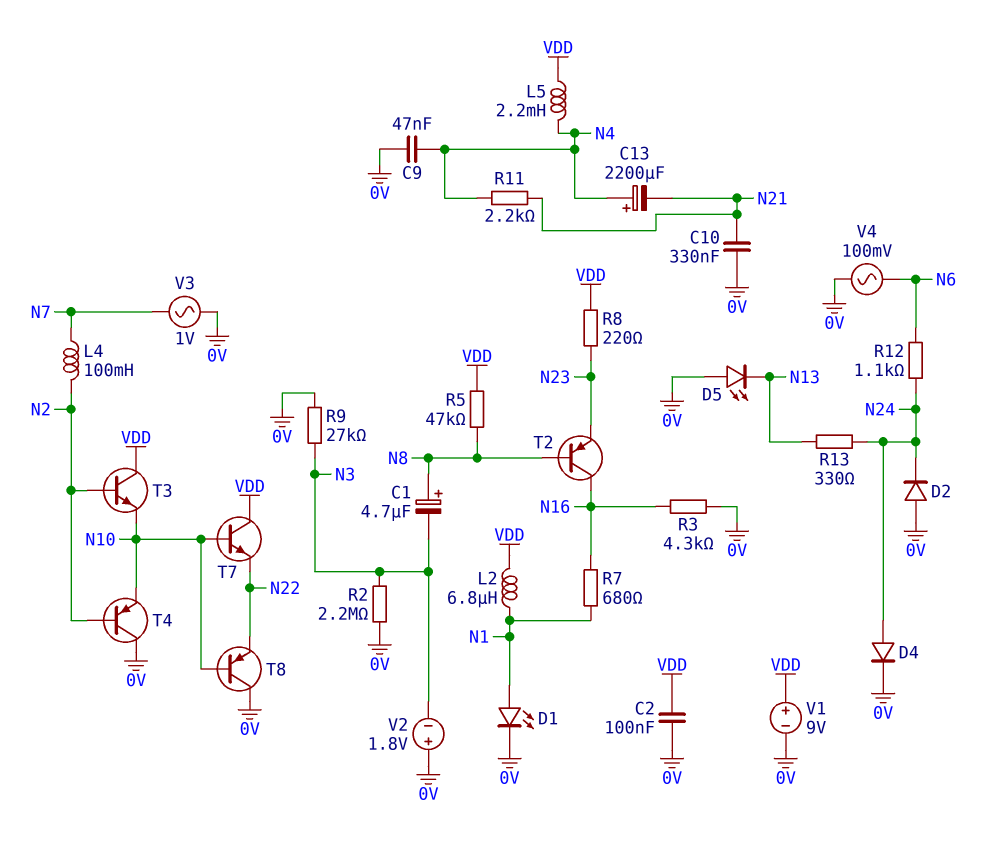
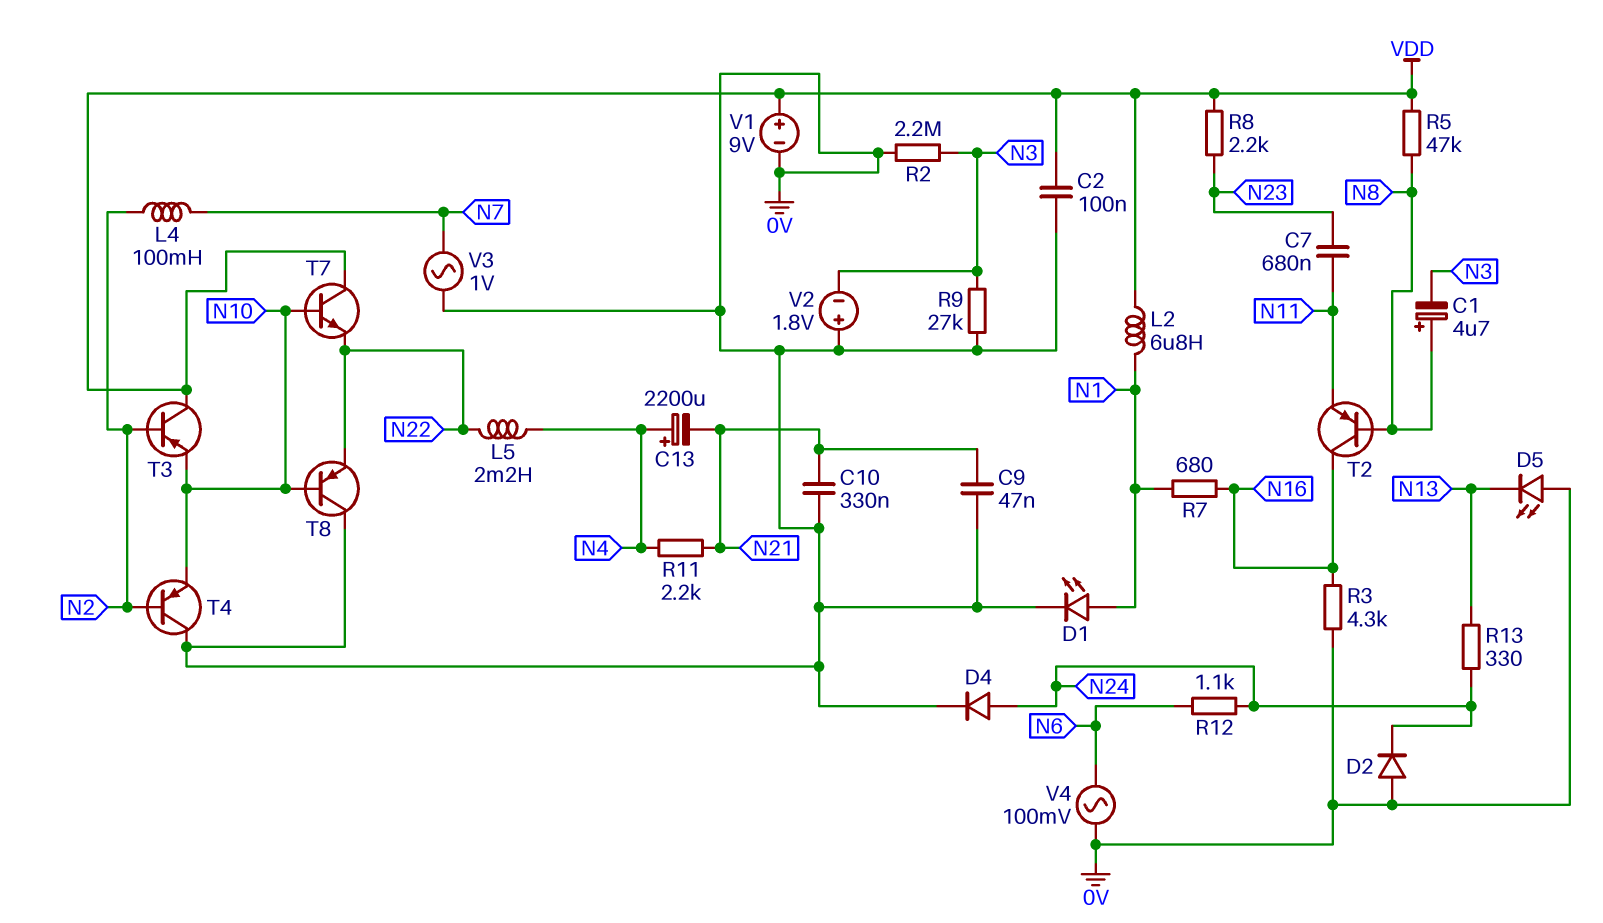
C7: none -> 680nF (N11, N23)
C9: 47nF (0V, N4) -> 47nF (0V, N21)
L5: 2.2mH (N4, VDD) -> 2.2mH (N4, N22)
R8: 220 (N23, VDD) -> 2.2k (N23, VDD)
T2: PNP (B N8, C N16, E N23) -> PNP (B N8, C N16, E N11)
T3: NPN (B N2, C VDD, E N10) -> PNP (B N2, C VDD, E N10)

